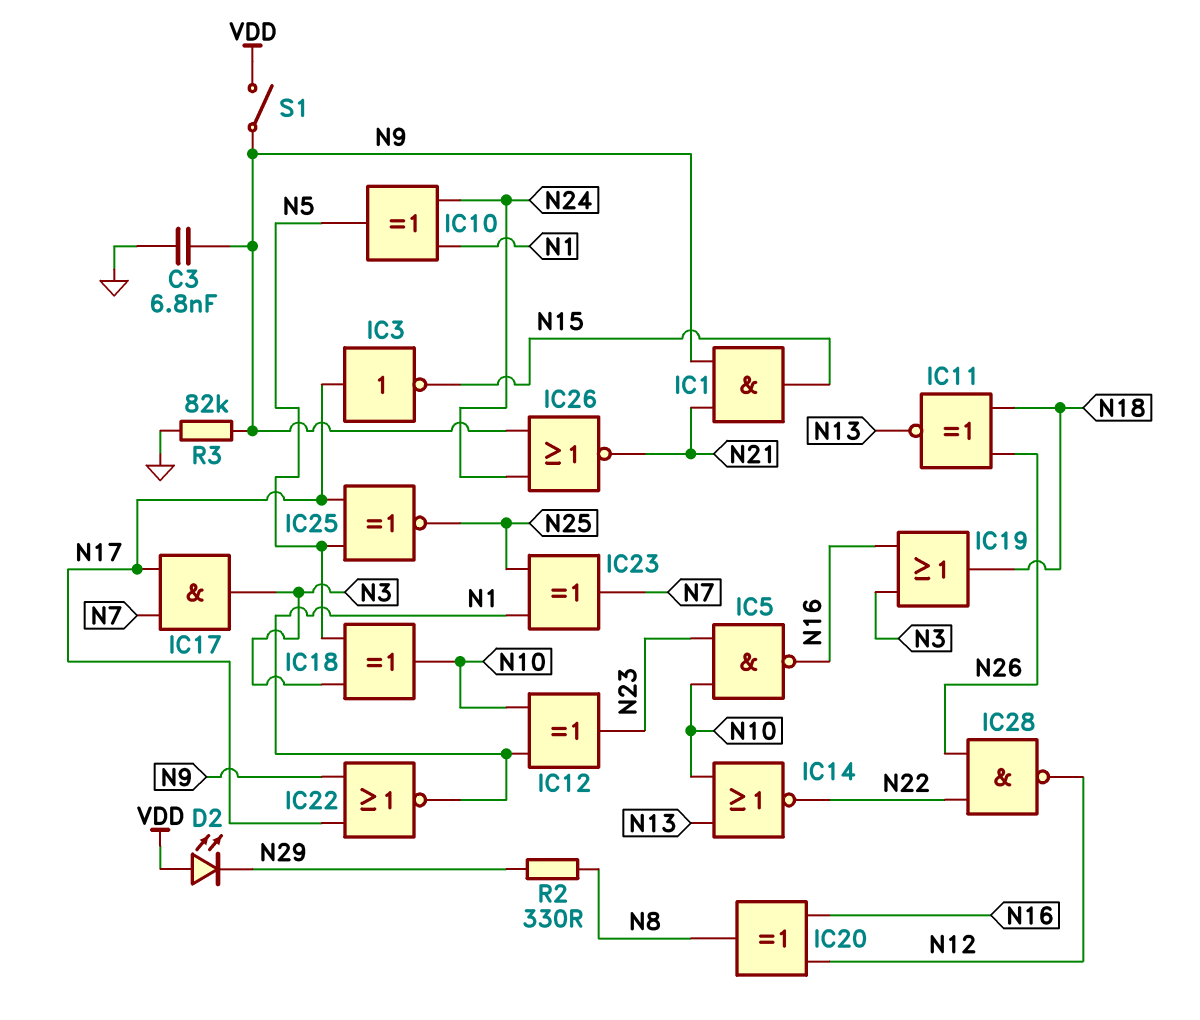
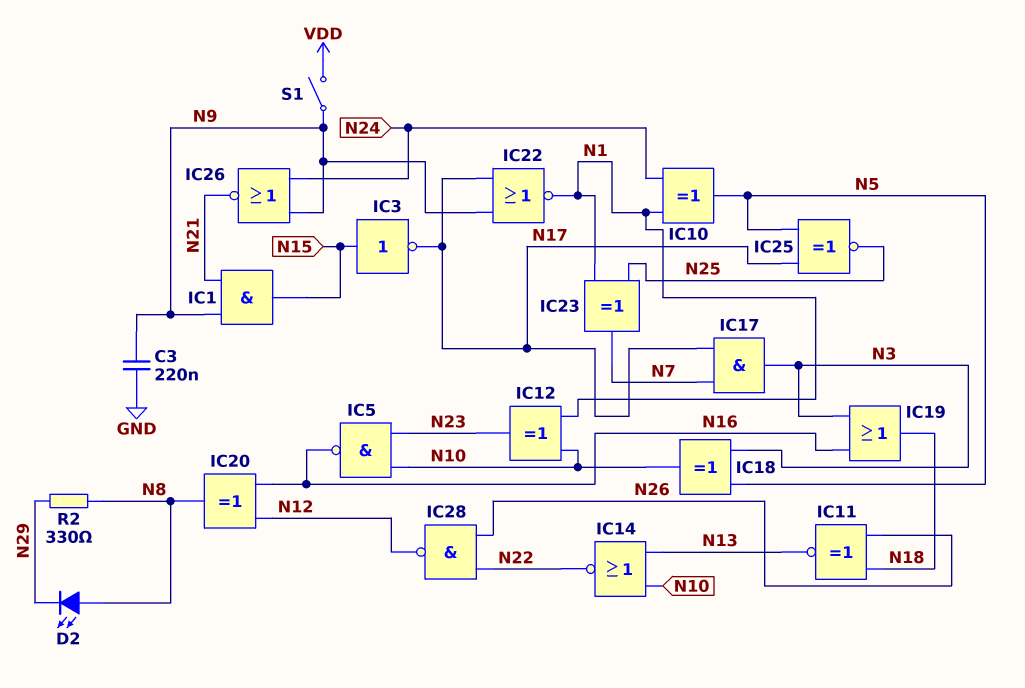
C3: 6.8nF (GND, N9) -> 220nF (GND, N9)
D2: LED (A VDD, K N29) -> LED (A N8, K N29)
IC3: NOT (in N17, out N15) -> NOT (in N15, out N17)
R3: 82k (GND, N9) -> none

